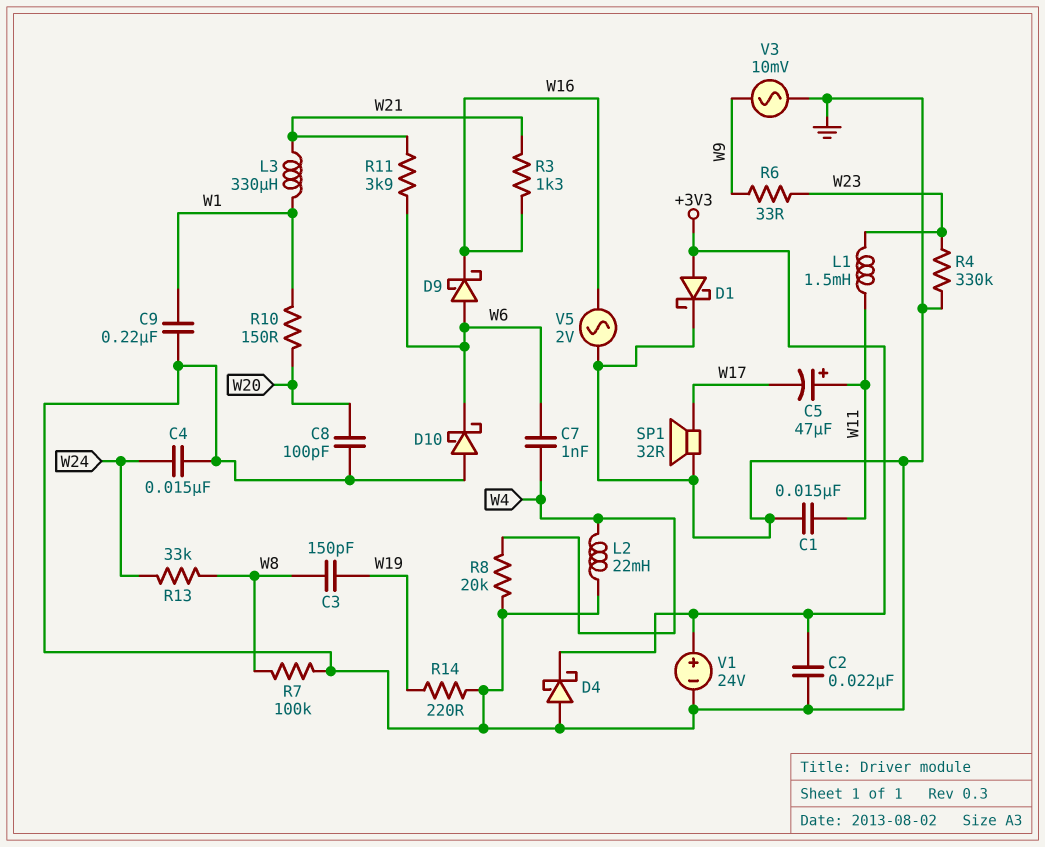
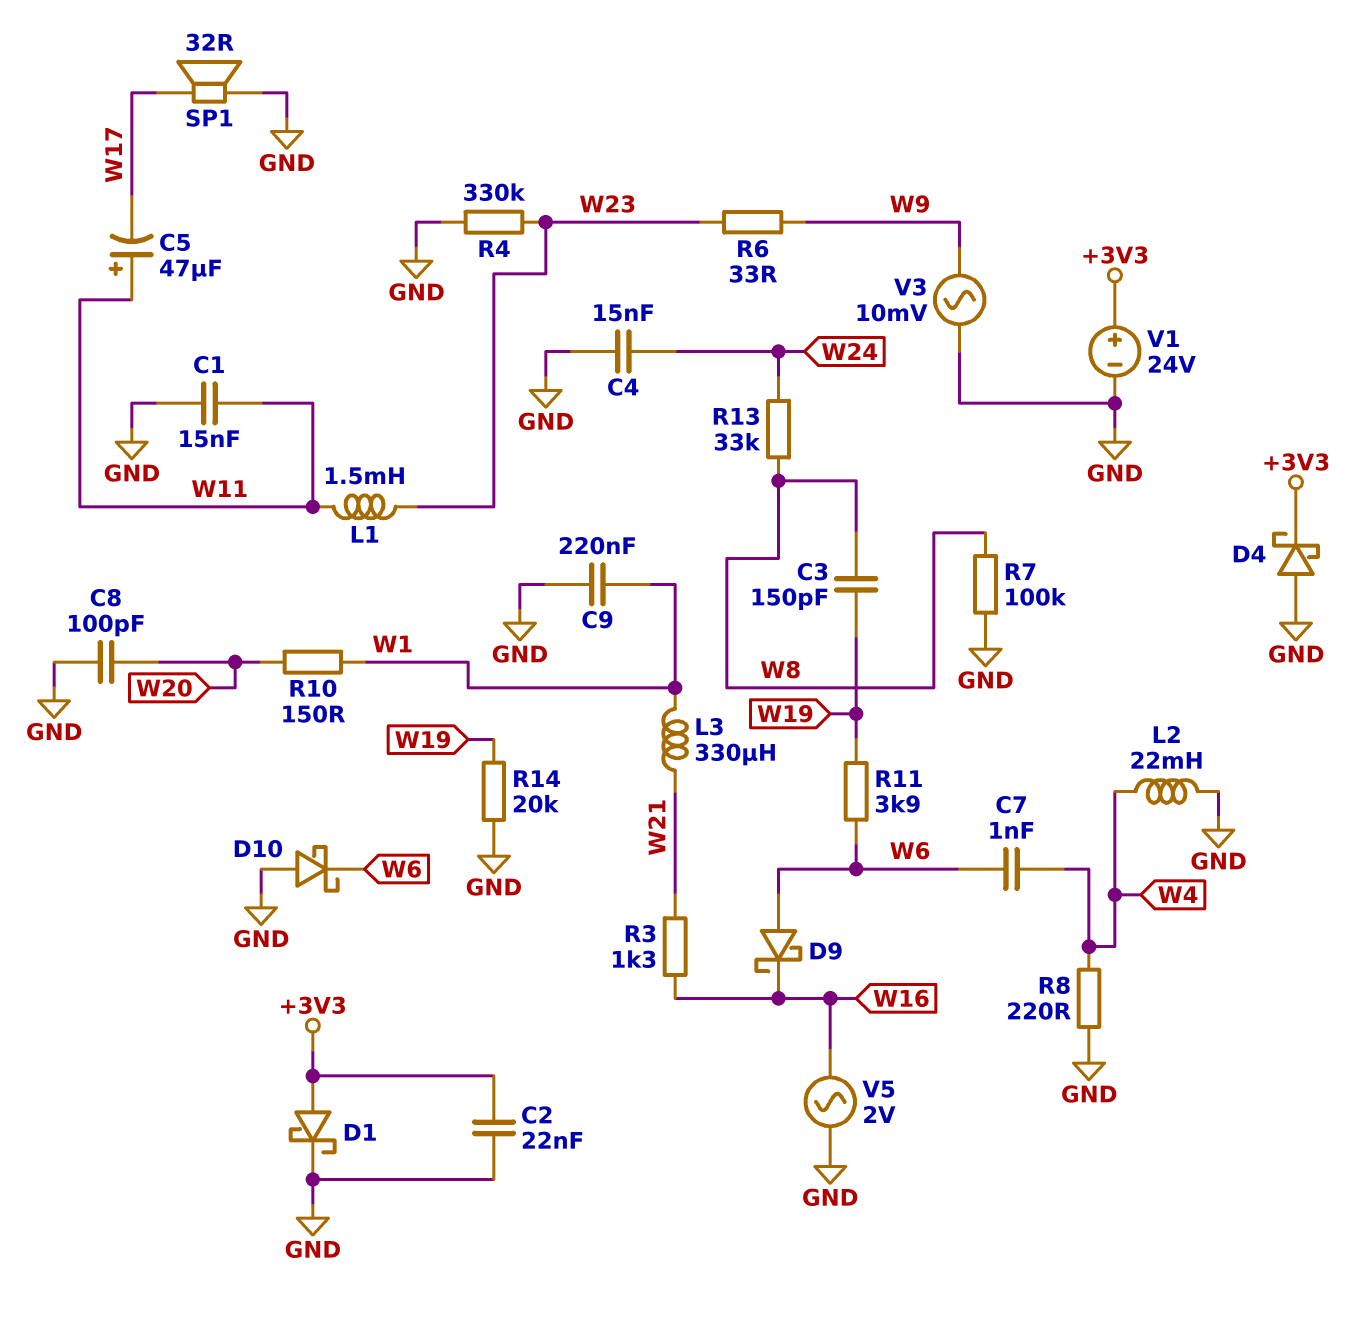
R8: 20k (GND, W4) -> 220 (GND, W4)
R11: 3.9k (W6, W21) -> 3.9k (W6, W19)
R14: 220 (GND, W19) -> 20k (GND, W19)

